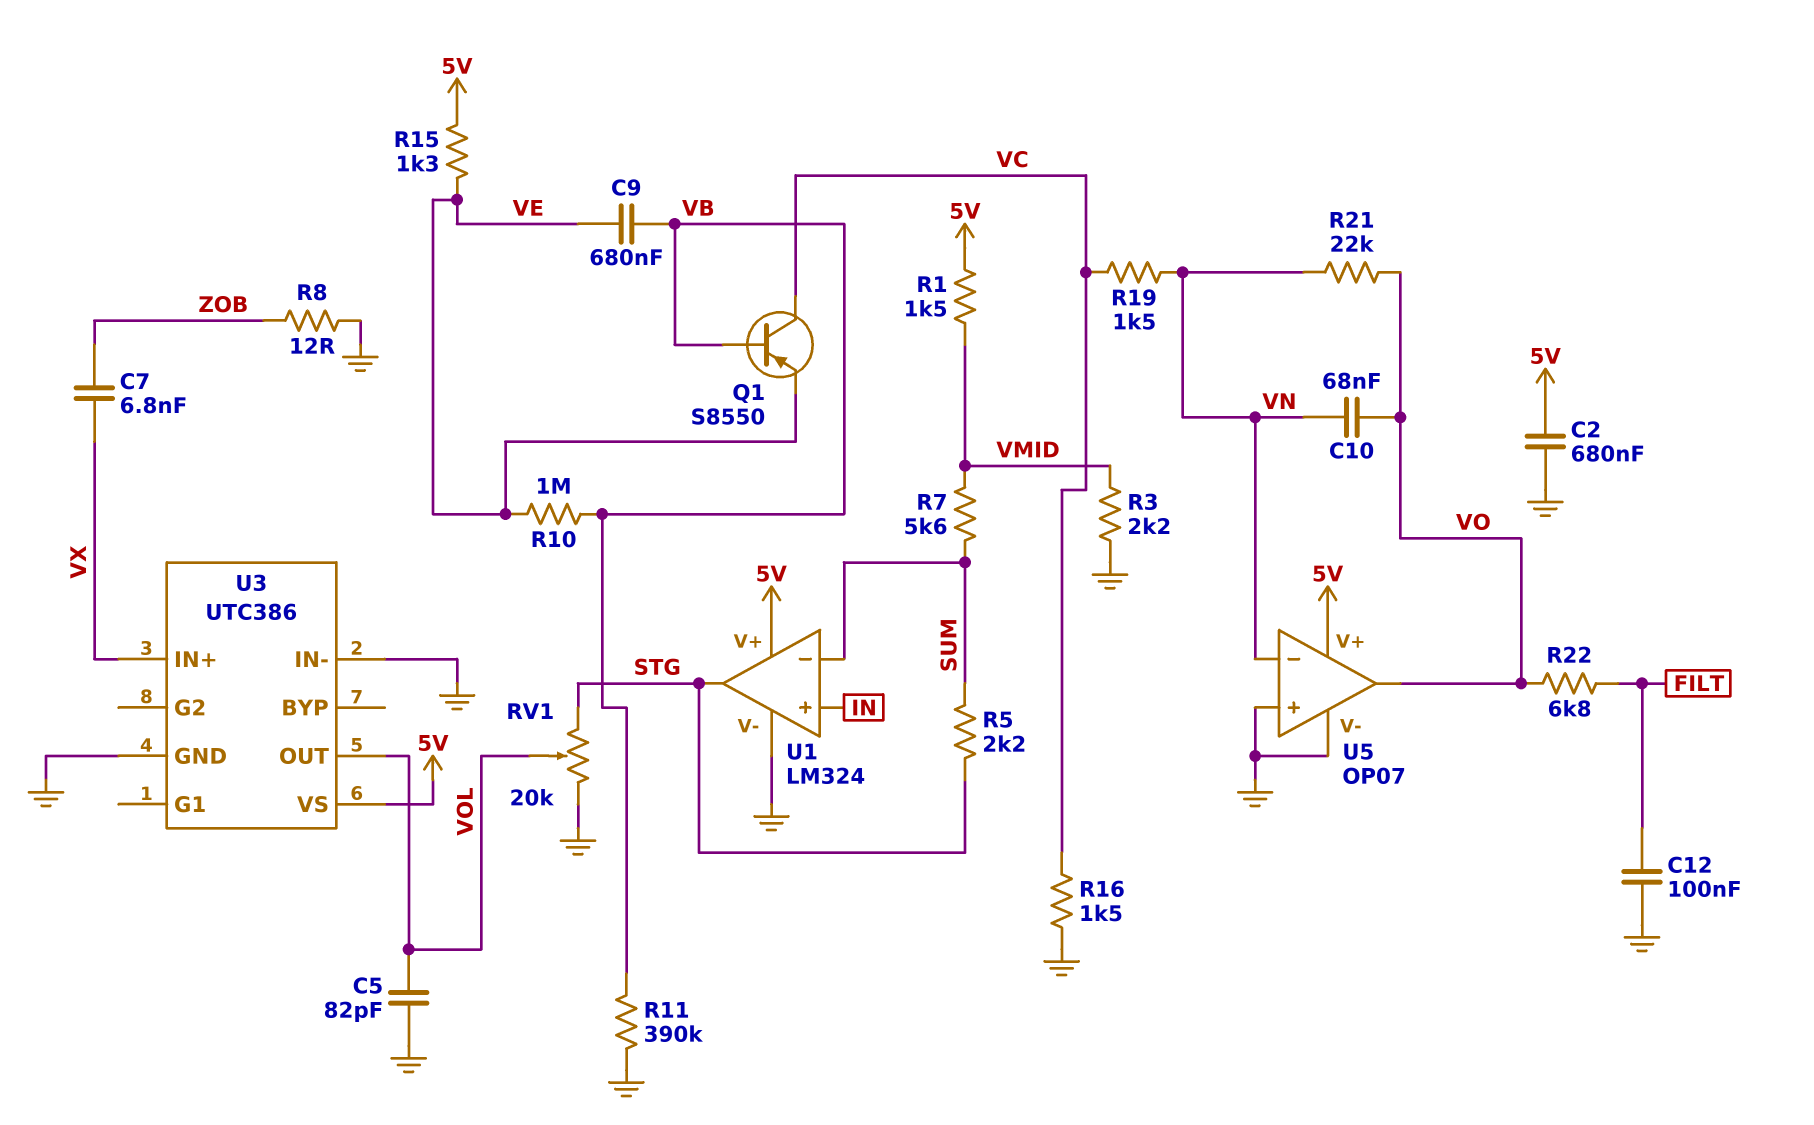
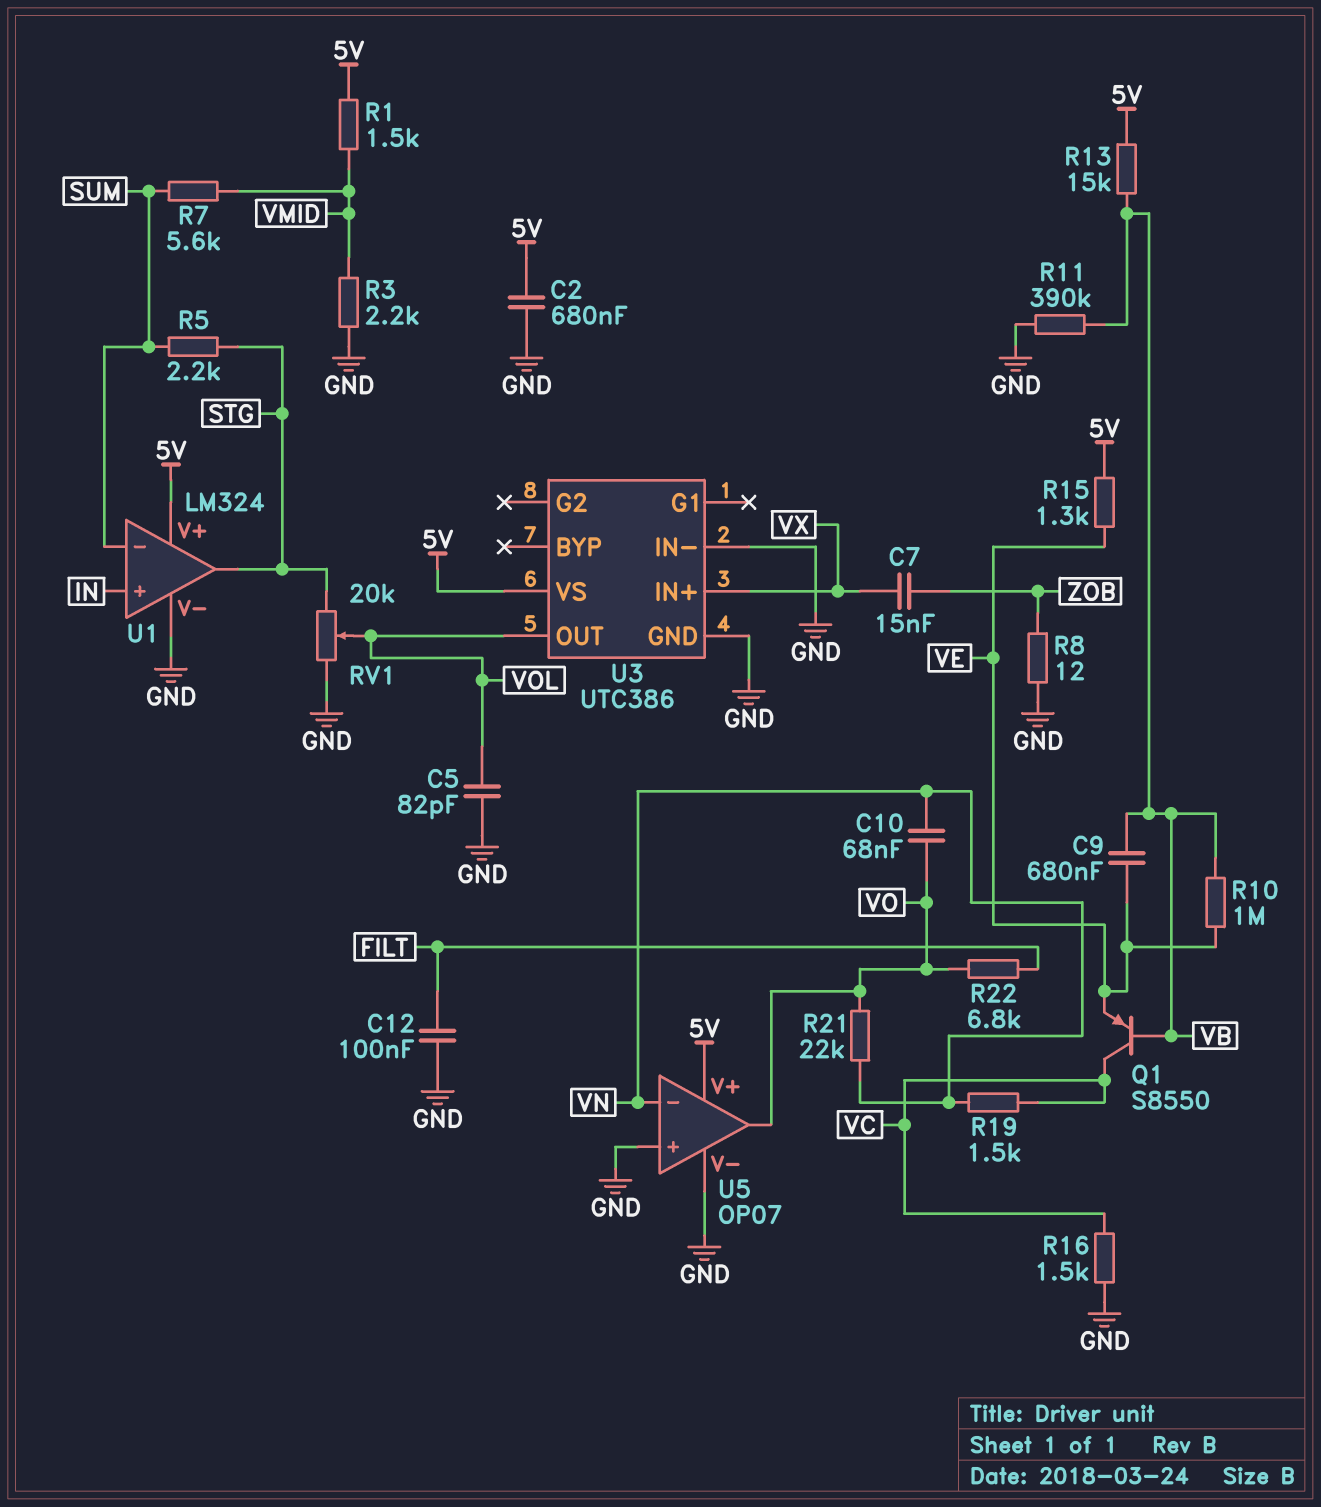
C7: 6.8nF (VX, ZOB) -> 15nF (VX, ZOB)
R13: none -> 15k (5V, VB)

